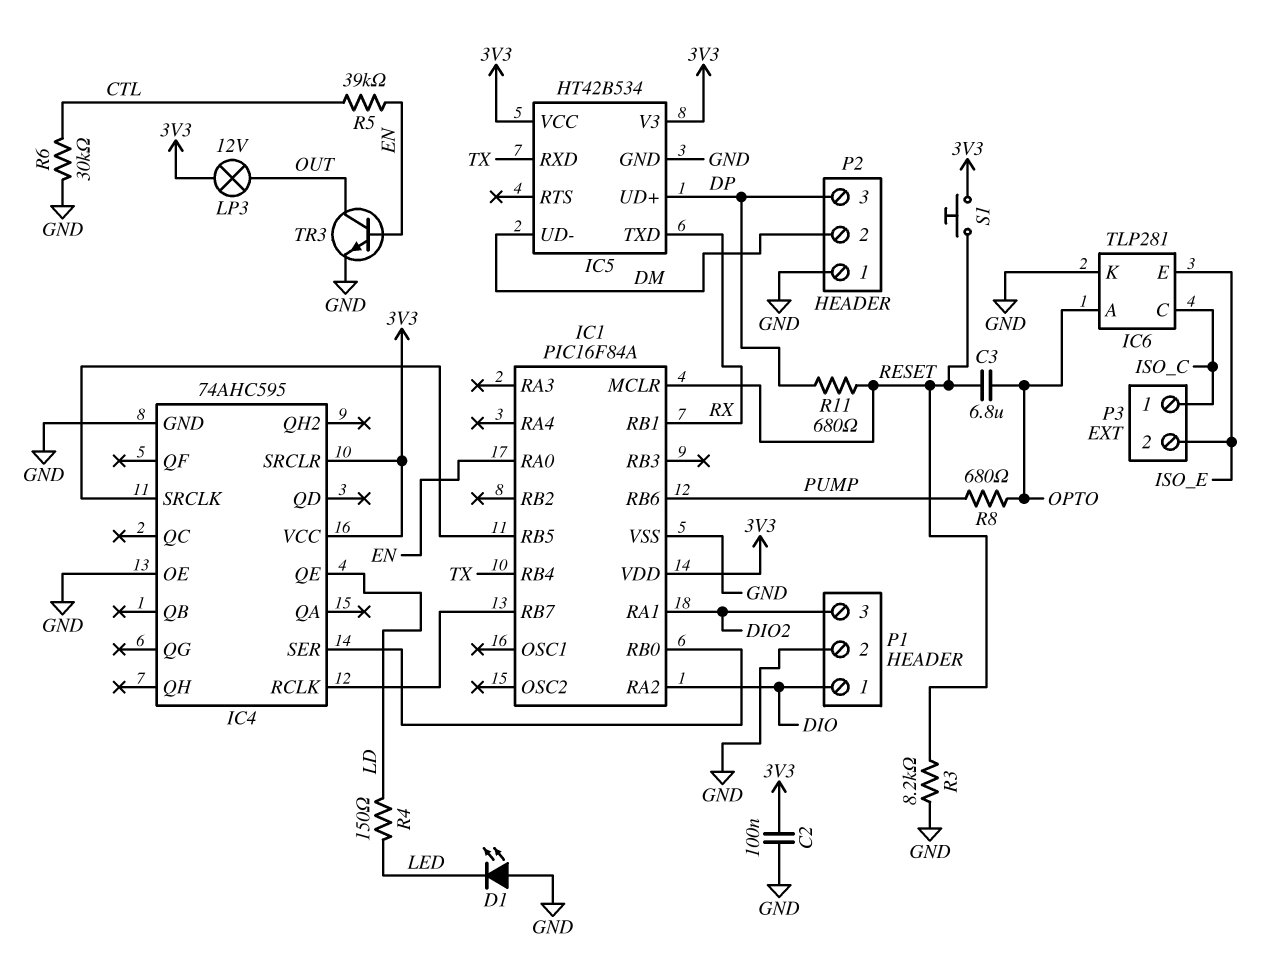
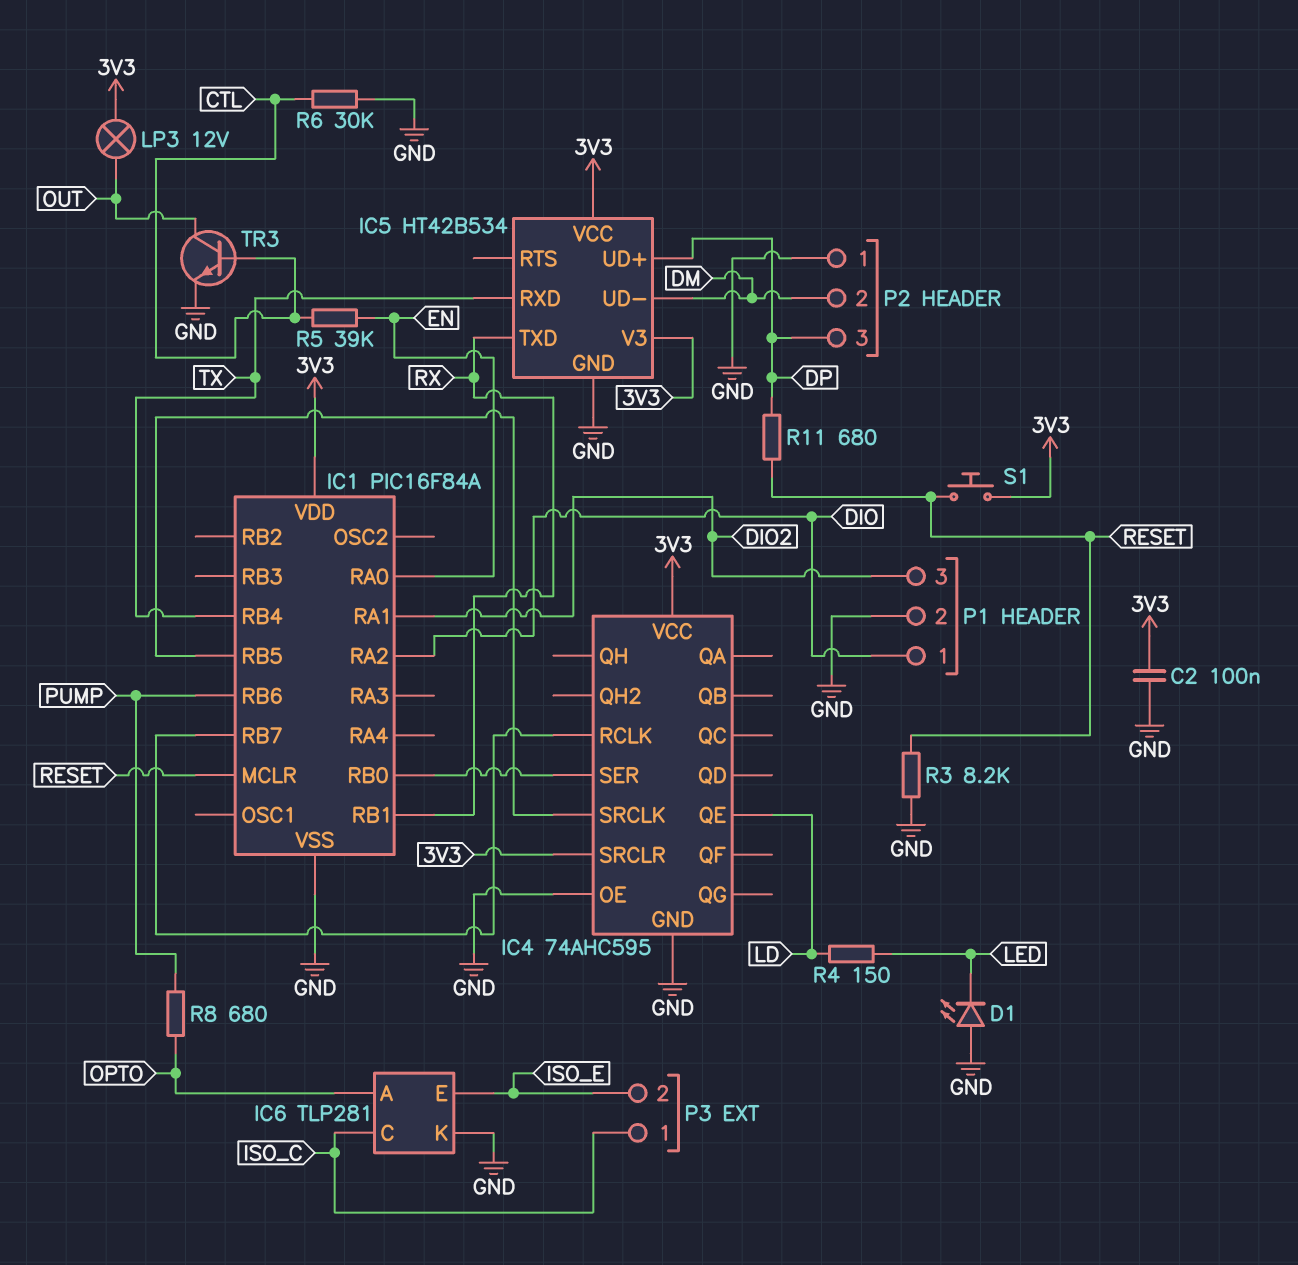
C3: 6.8uF (OPTO, RESET) -> none
TR3: NPN (B EN, C OUT, E GND) -> NPN (B CTL, C OUT, E GND)

